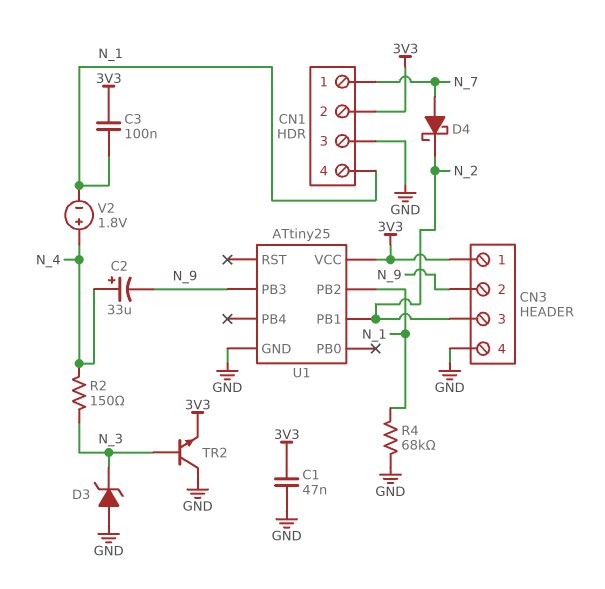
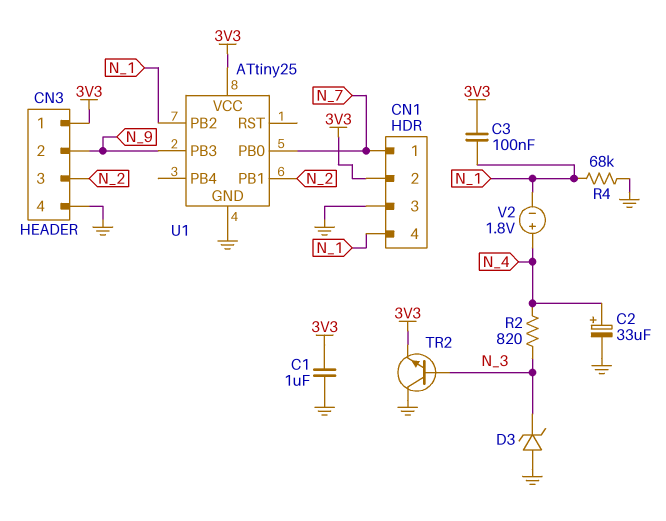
C1: 47nF (3V3, GND) -> 1uF (3V3, GND)
C2: 33uF (plus N_4, minus N_9) -> 33uF (plus N_4, minus GND)
D4: schottky (A N_7, K N_2) -> none
R2: 150 (N_3, N_4) -> 820 (N_3, N_4)
U1 pin PB0: none -> N_7

